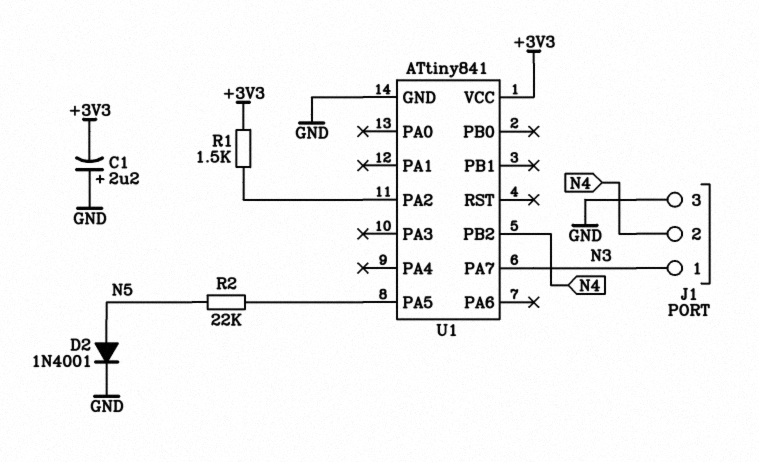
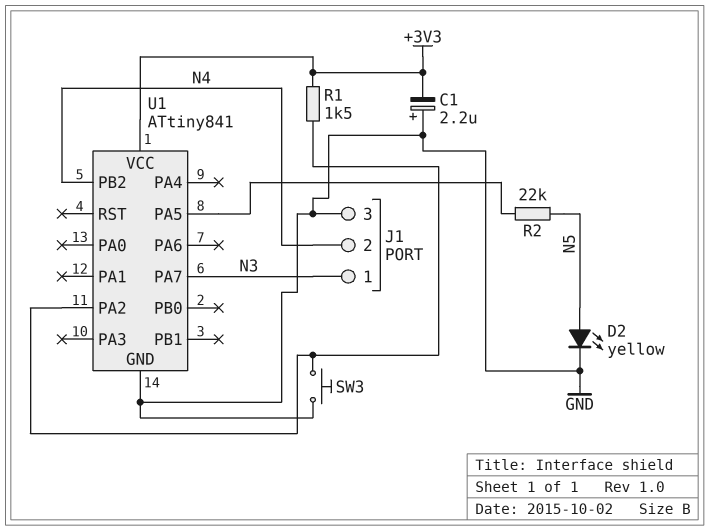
D2: diode 1N4001 (A N5, K GND) -> LED yellow (A N5, K GND)
SW3: none -> button (GND, U1/PA2)

